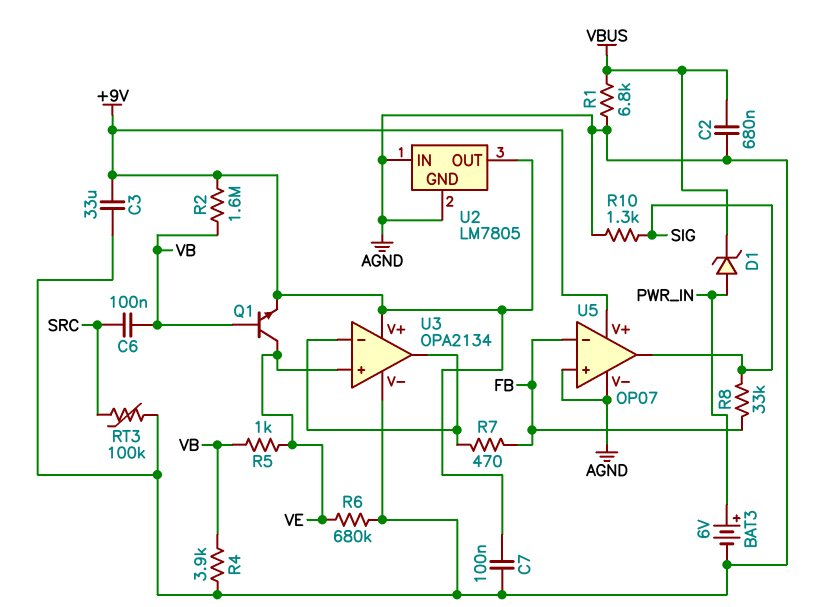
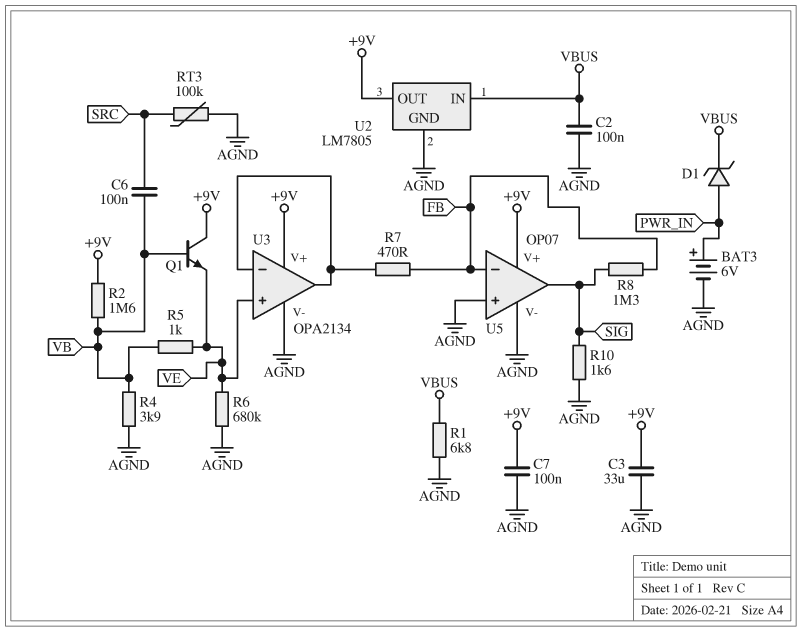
C2: 680nF (AGND, VBUS) -> 100nF (AGND, VBUS)
Q1: NPN (B VB, C VE, E +9V) -> NPN (B VB, C +9V, E VE)
R8: 33k (FB, SIG) -> 1.3M (FB, SIG)
R10: 1.3k (AGND, SIG) -> 1.6k (AGND, SIG)
U2 pin IN: AGND -> VBUS

